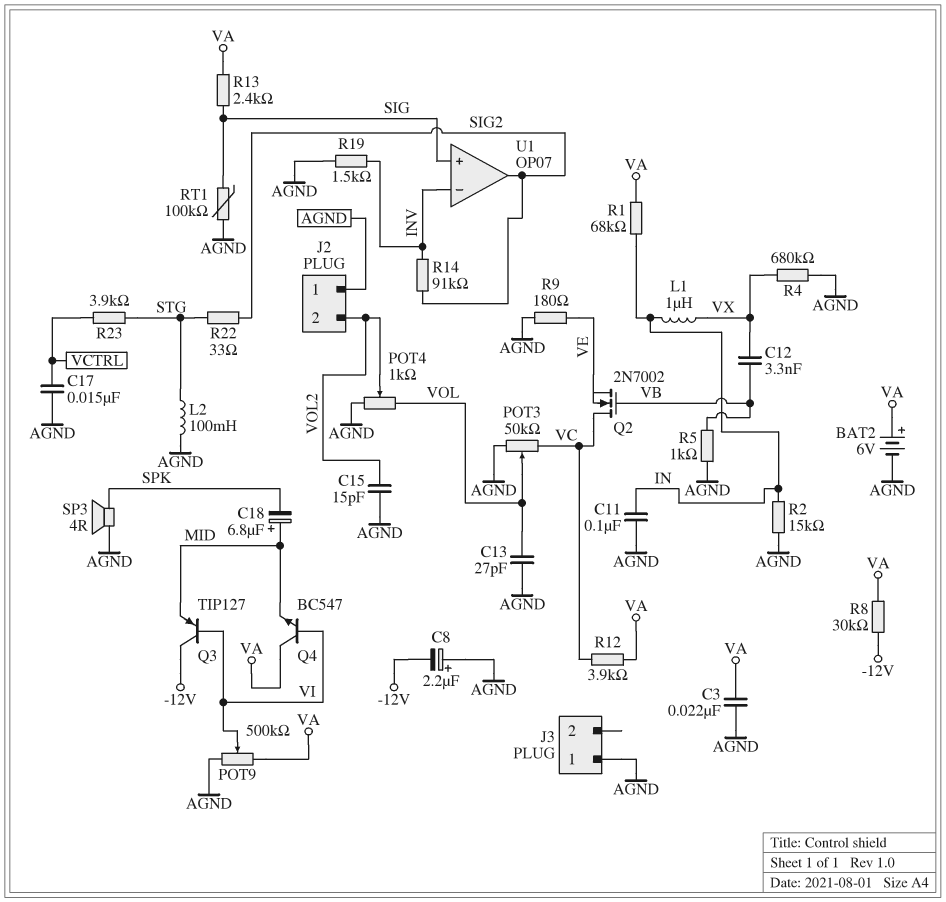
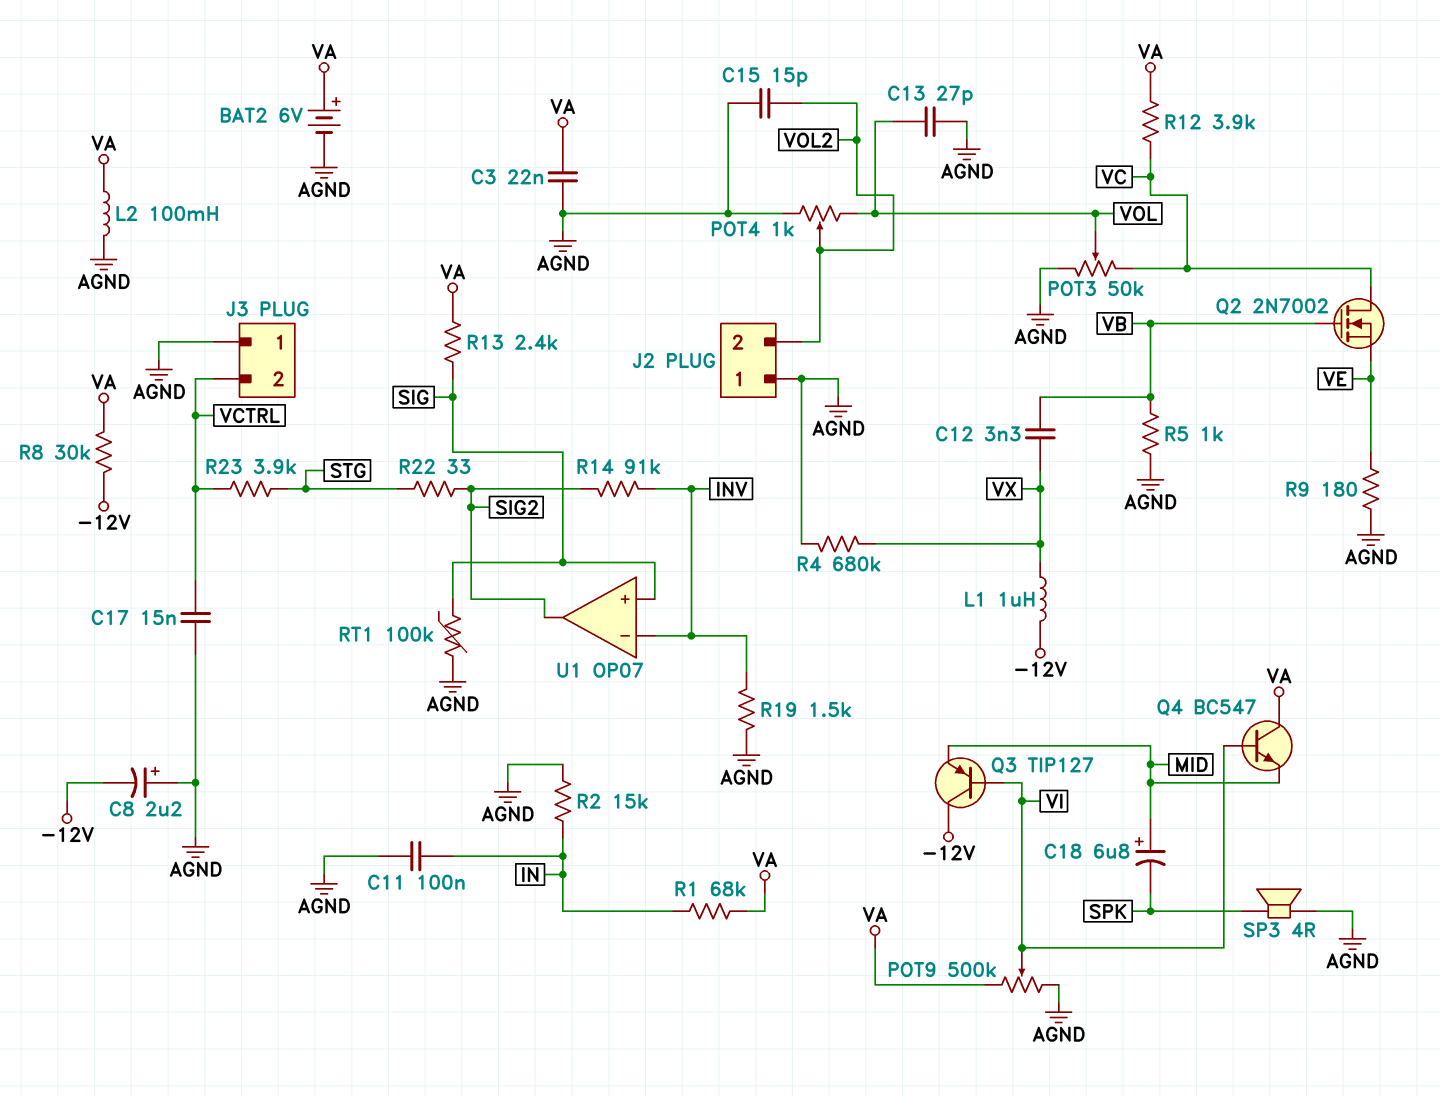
J3 pin 2: none -> VCTRL
L1: 1uH (IN, VX) -> 1uH (-12V, VX)
L2: 100mH (AGND, STG) -> 100mH (AGND, VA)

